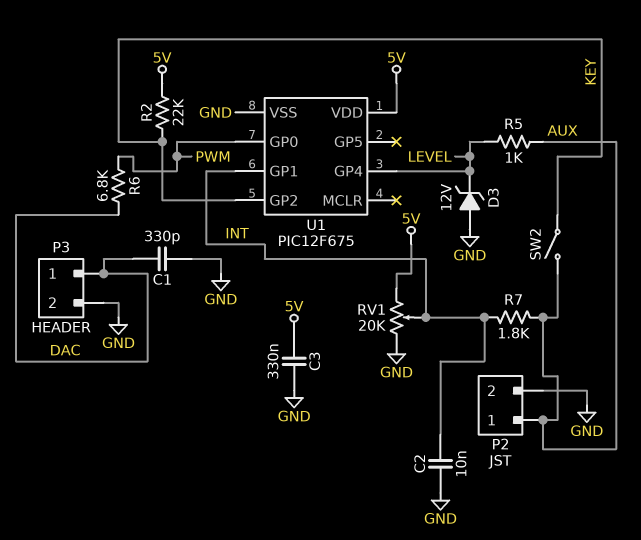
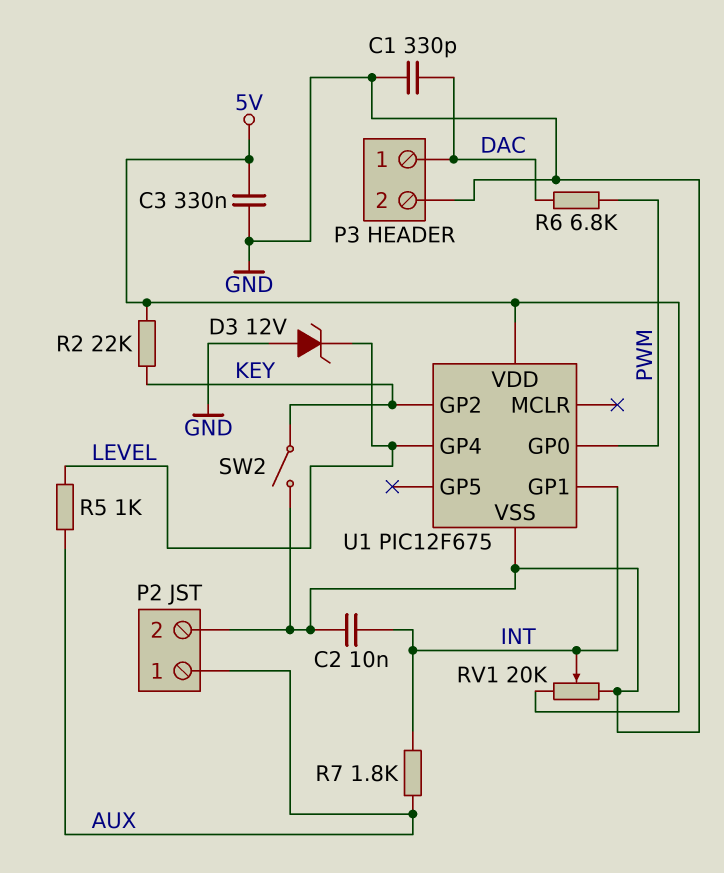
SW2: switch (AUX, KEY) -> switch (GND, KEY)

